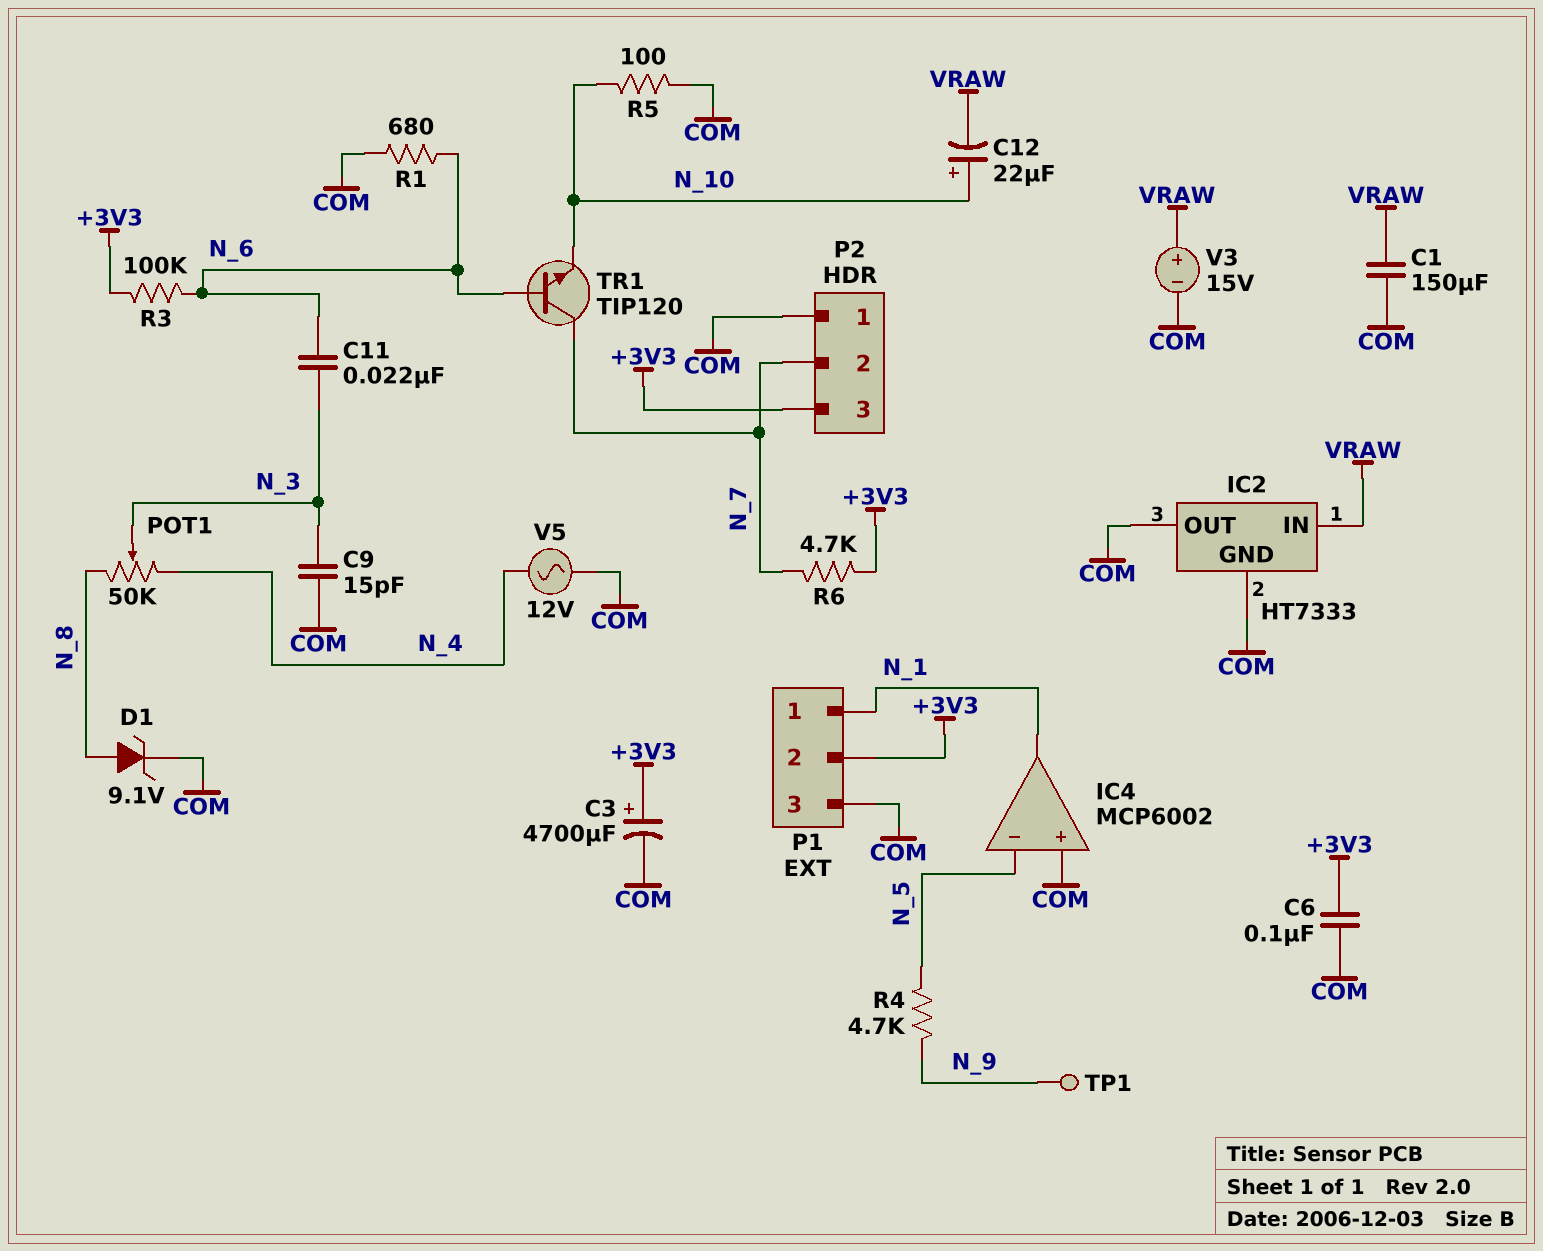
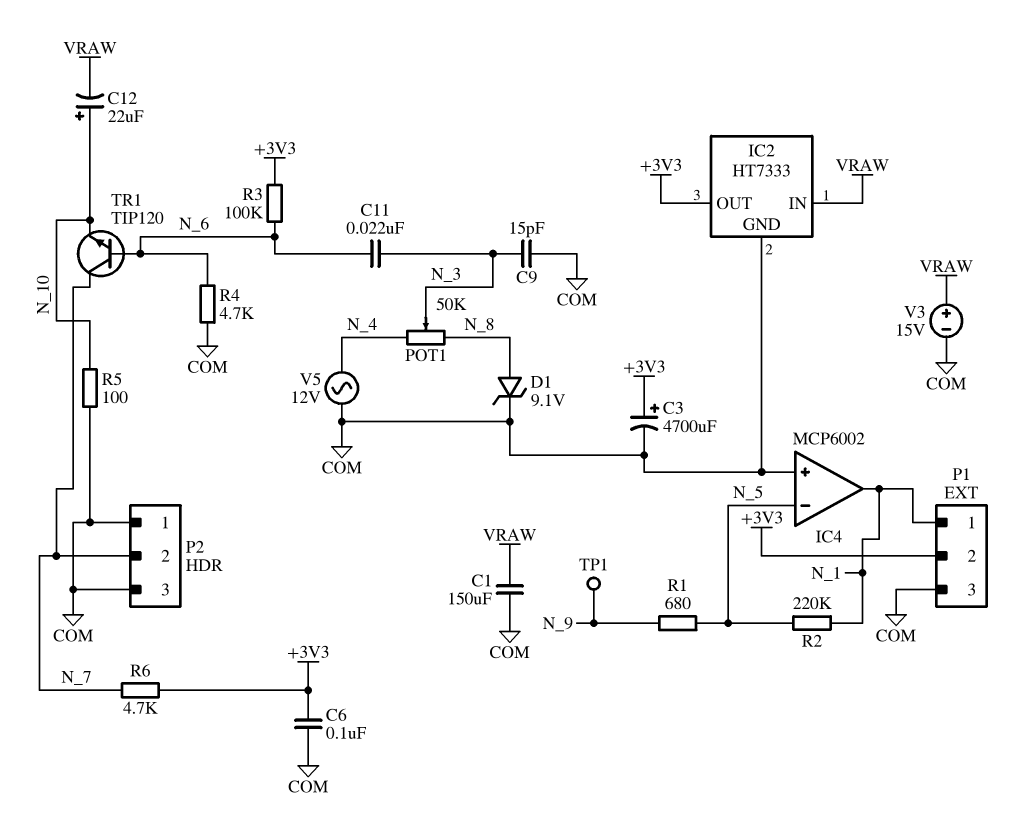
IC2 pin OUT: COM -> +3V3
P2 pin 3: +3V3 -> COM
R1: 680 (COM, N_6) -> 680 (N_5, N_9)
R2: none -> 220k (N_1, N_5)
R4: 4.7k (N_5, N_9) -> 4.7k (COM, N_6)

